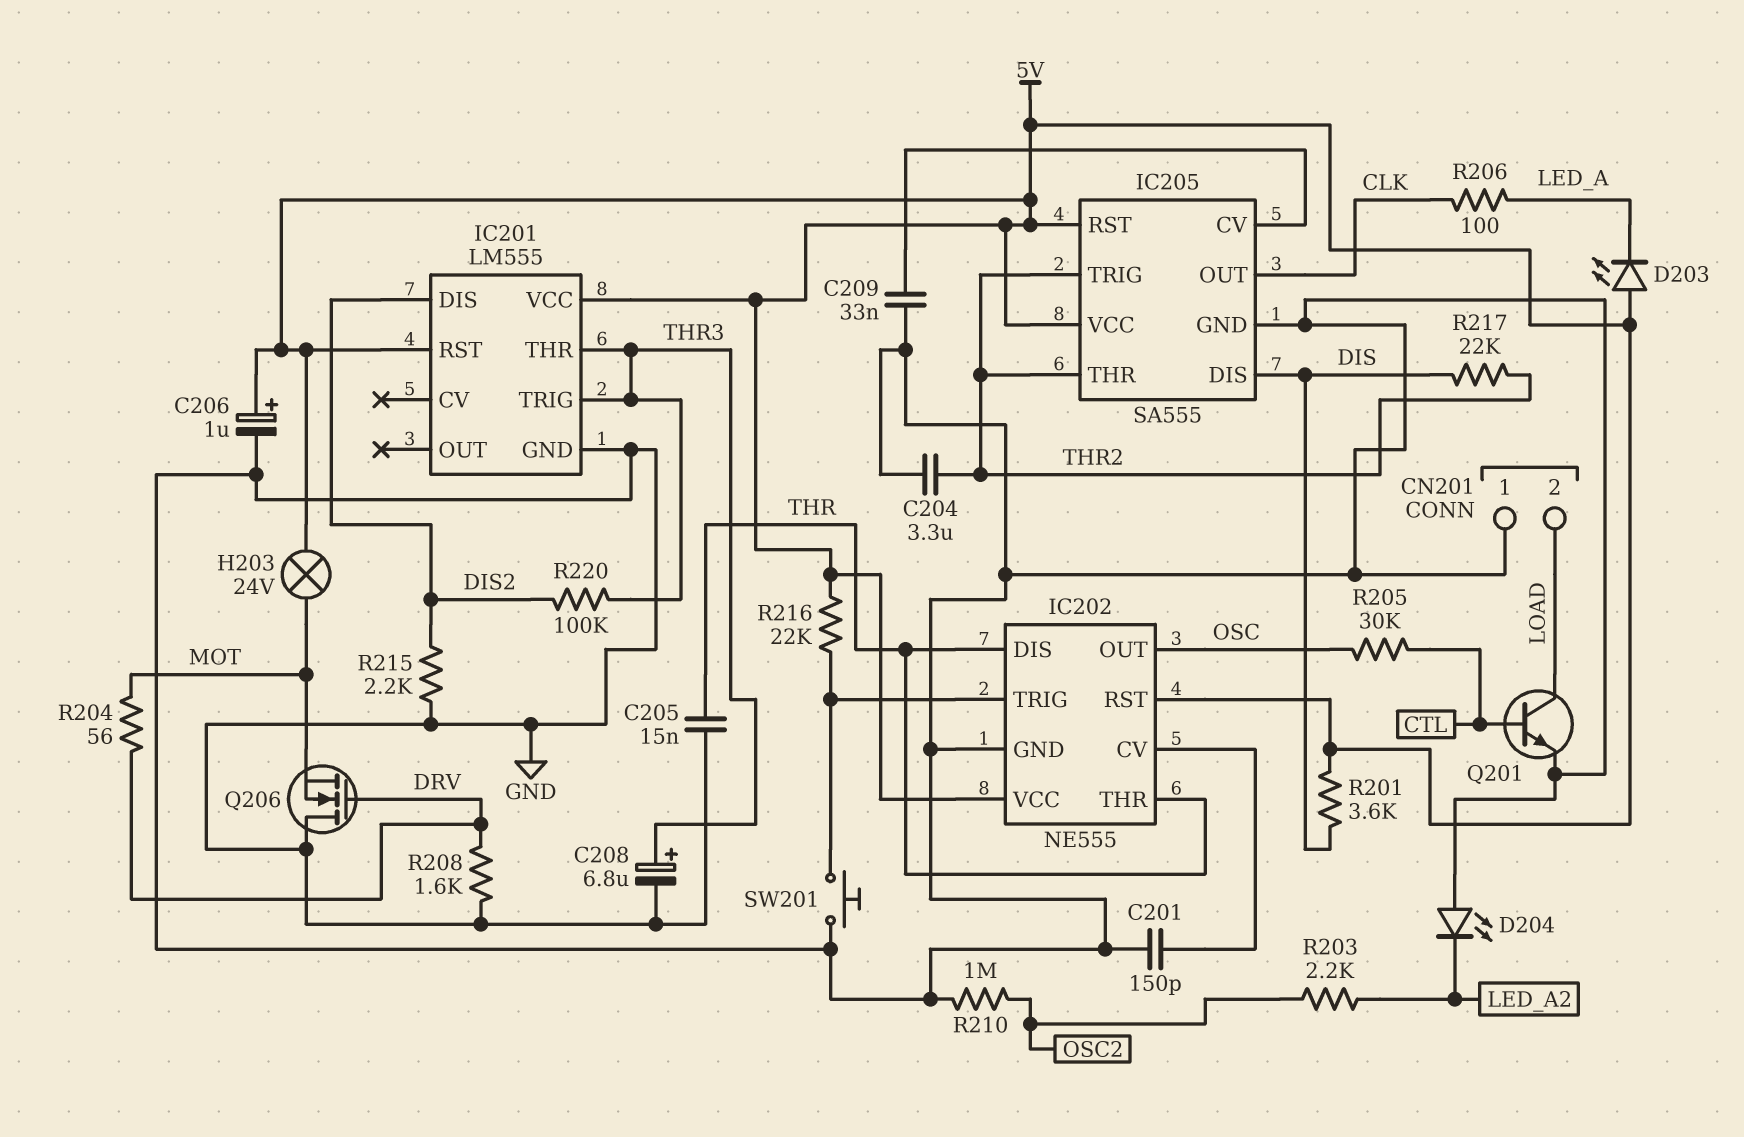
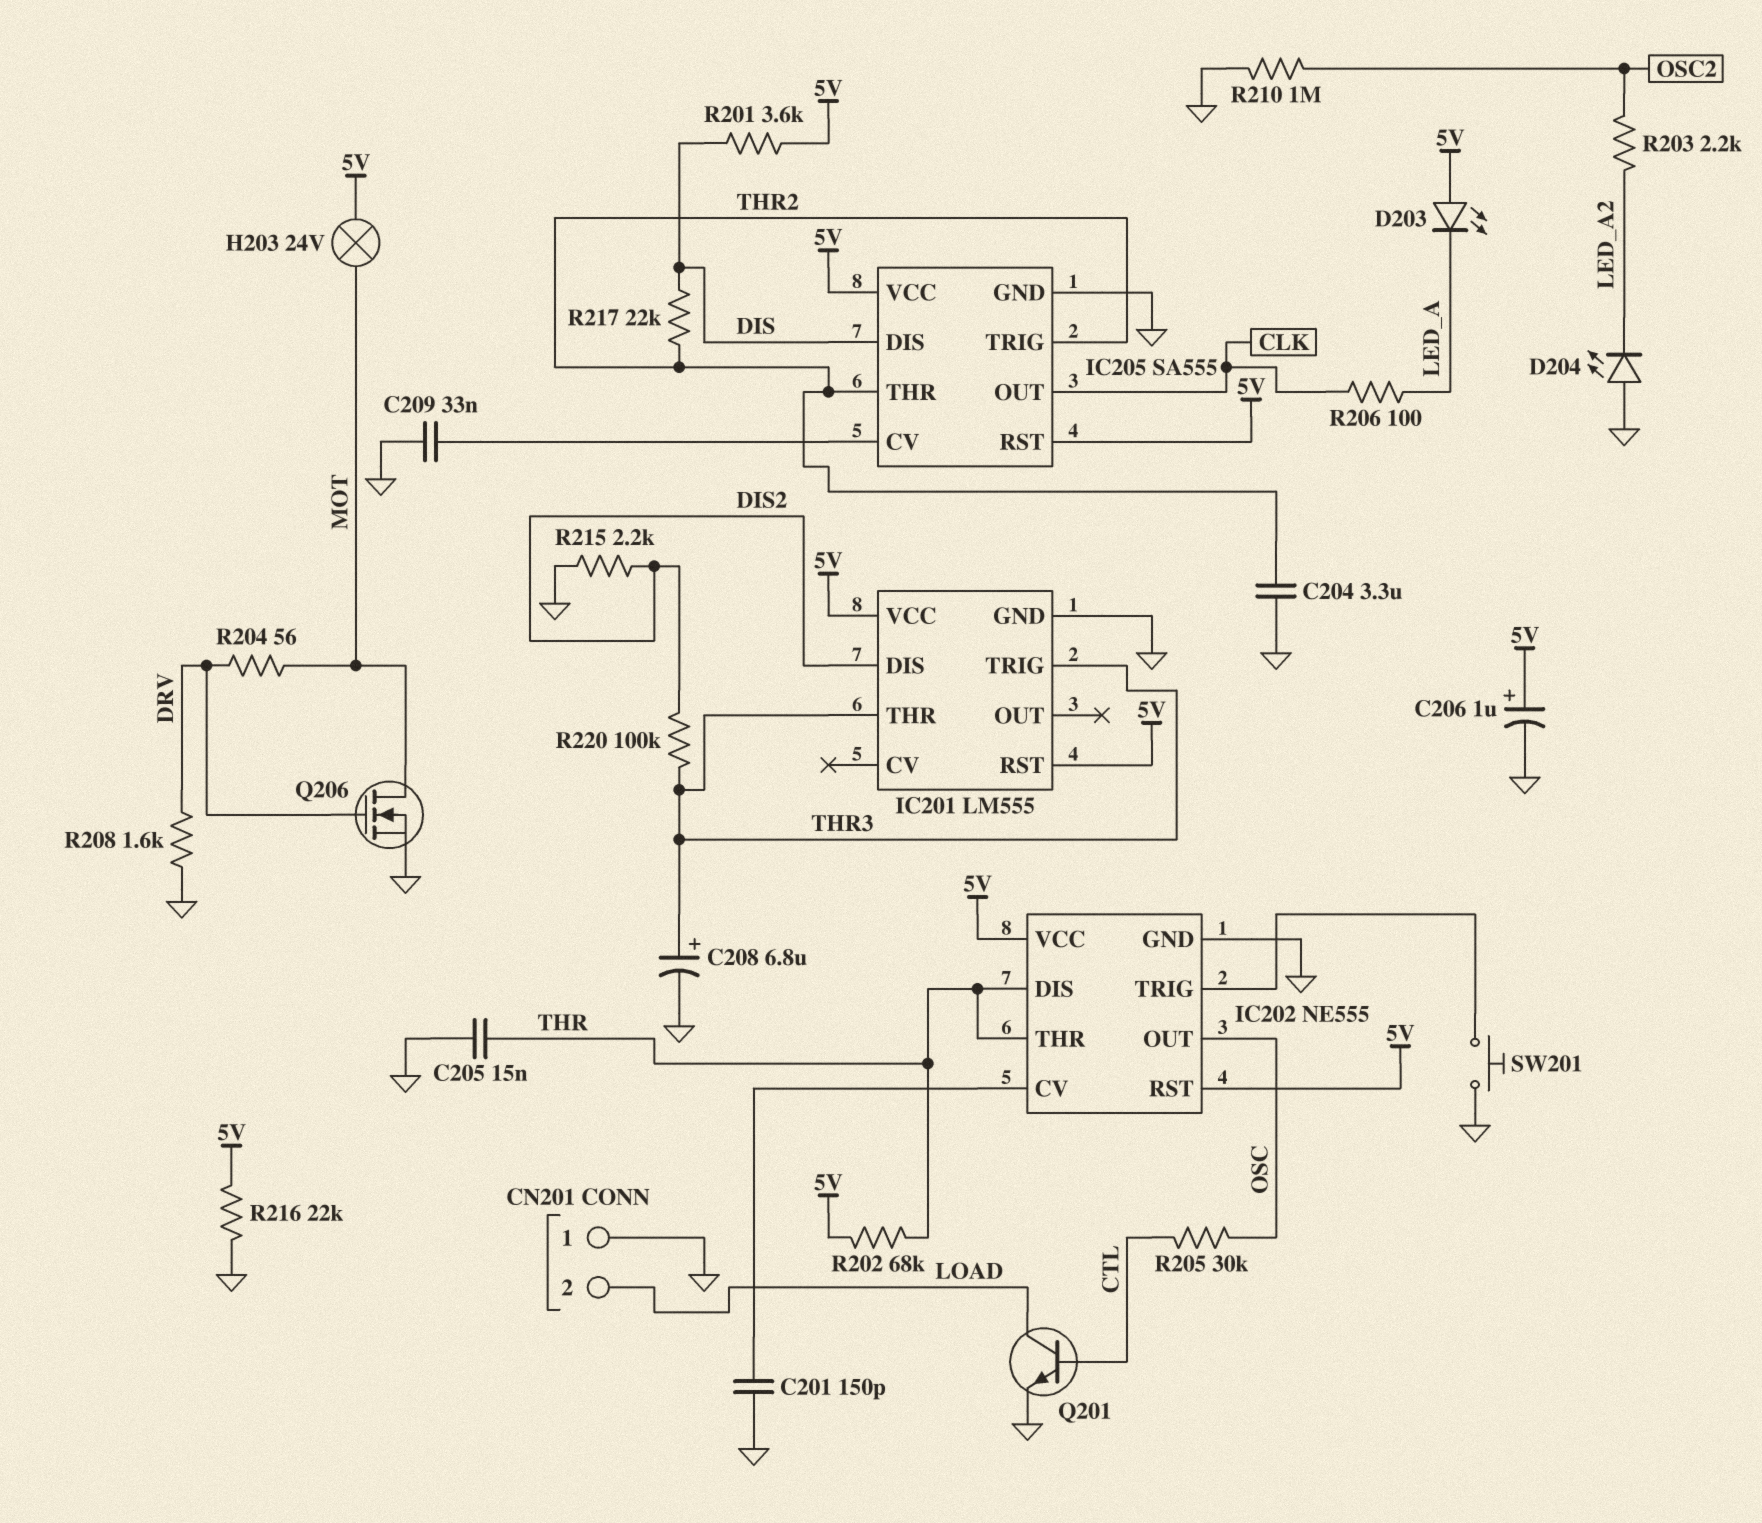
Q206: NMOS (G DRV, D GND, S MOT) -> NMOS (G DRV, D MOT, S GND)
R202: none -> 68k (5V, THR)
R216: 22k (5V, IC202/TRIG) -> 22k (5V, GND)

